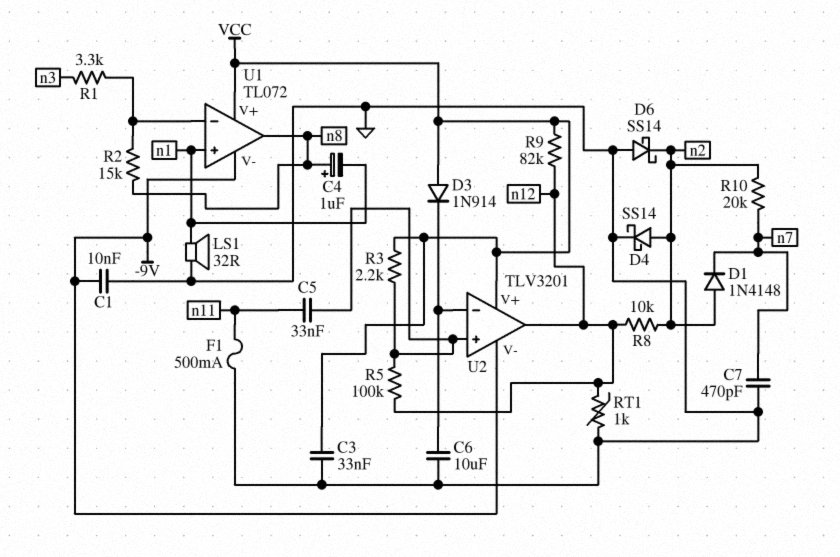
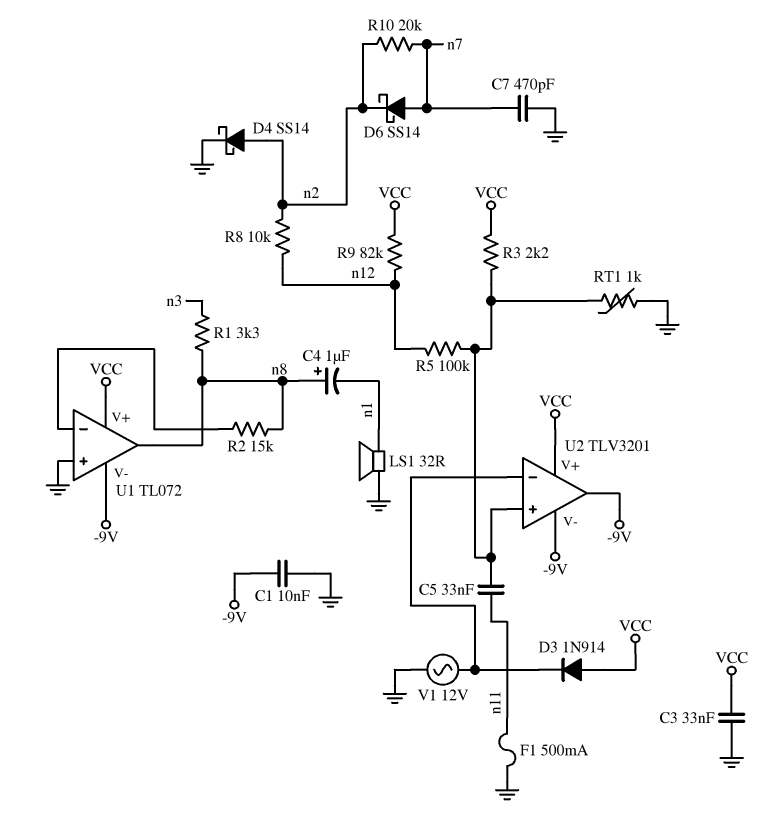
C6: 10uF (GND, U2/in-) -> none
D1: diode 1N4148 (A n2, K n7) -> none
D6: schottky SS14 (A GND, K n2) -> schottky SS14 (A n7, K n2)
R1: 3.3k (U1/in-, n3) -> 3.3k (n3, n8)
RT1: 1k (GND, n12) -> 1k (GND, U2/in+)
U1 pin in+: n1 -> GND
U2 pin out: n12 -> -9V
V1: none -> AC 12V (GND, U2/in-)

